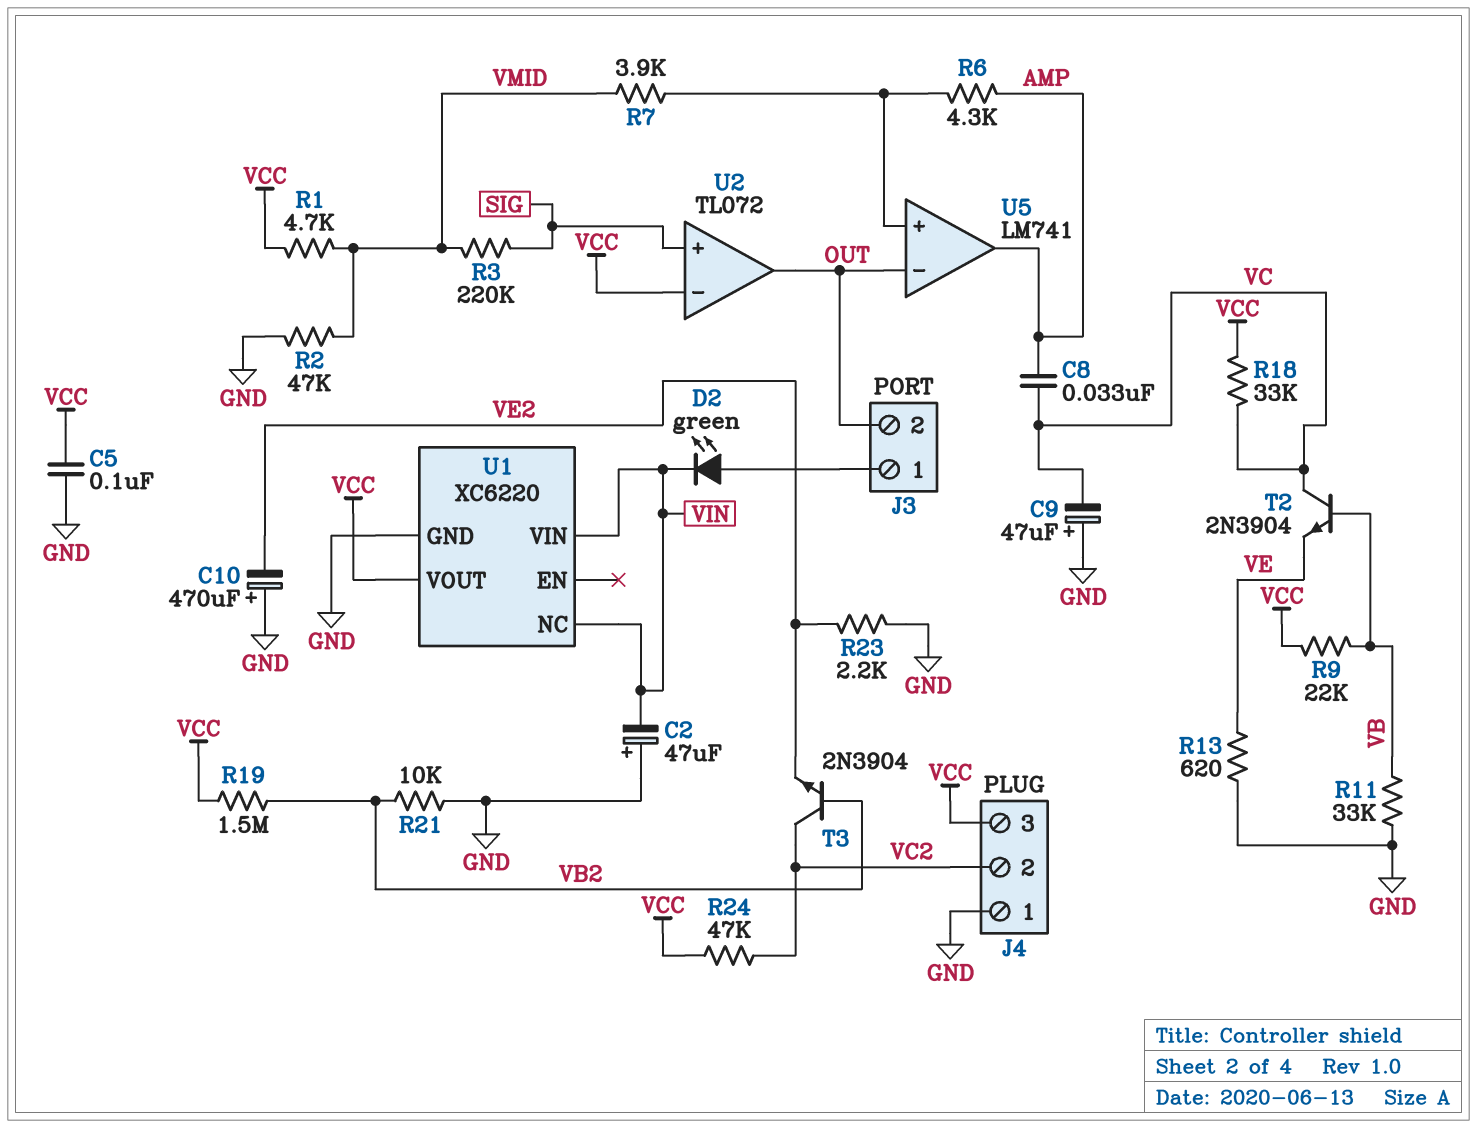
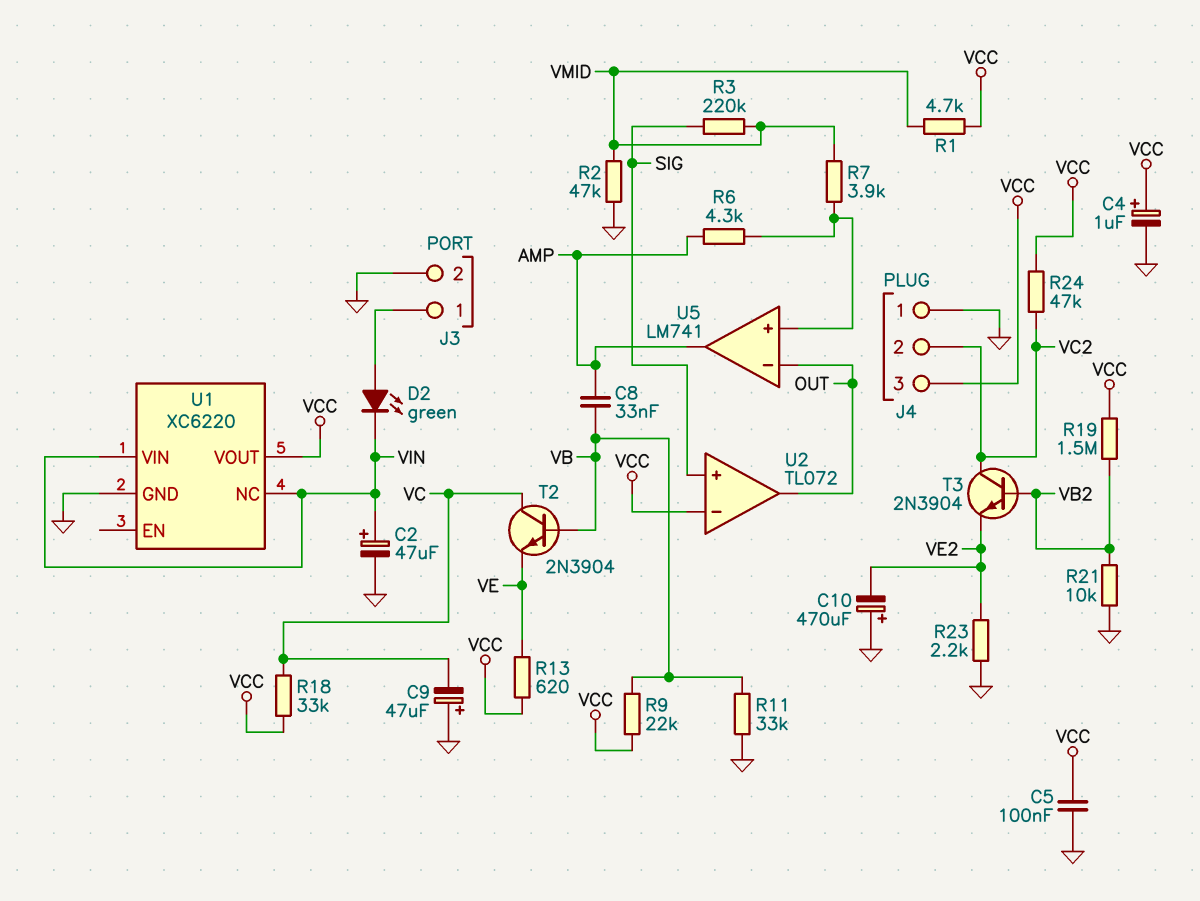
C2: 47uF (plus GND, minus VIN) -> 47uF (plus VIN, minus GND)
C4: none -> 1uF (plus VCC, minus GND)
C8: 33nF (AMP, VC) -> 33nF (AMP, VB)
J3 pin 2: OUT -> GND
R13: 620 (GND, VE) -> 620 (VCC, VE)

